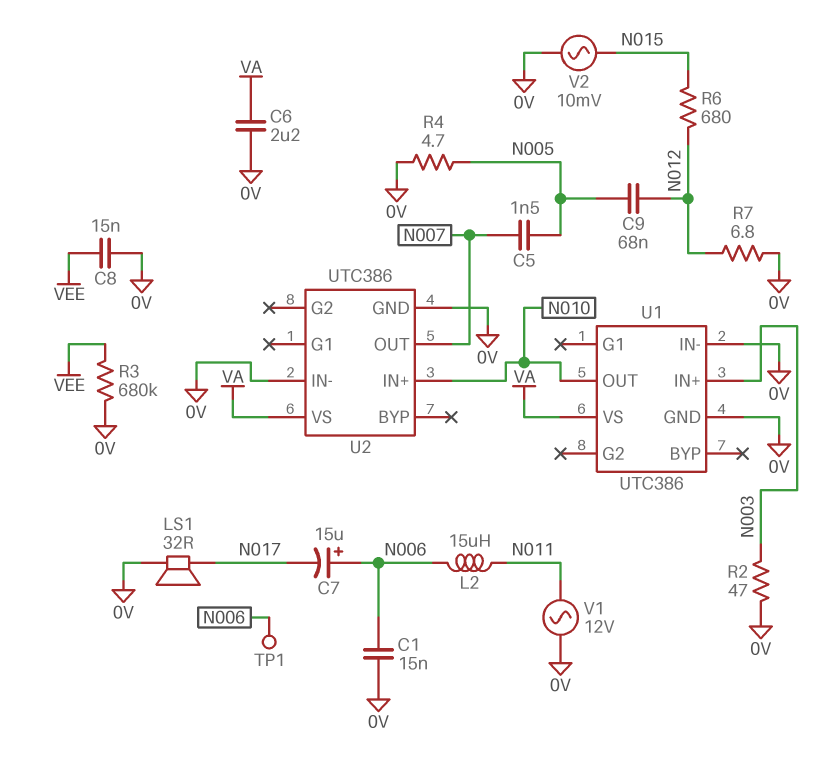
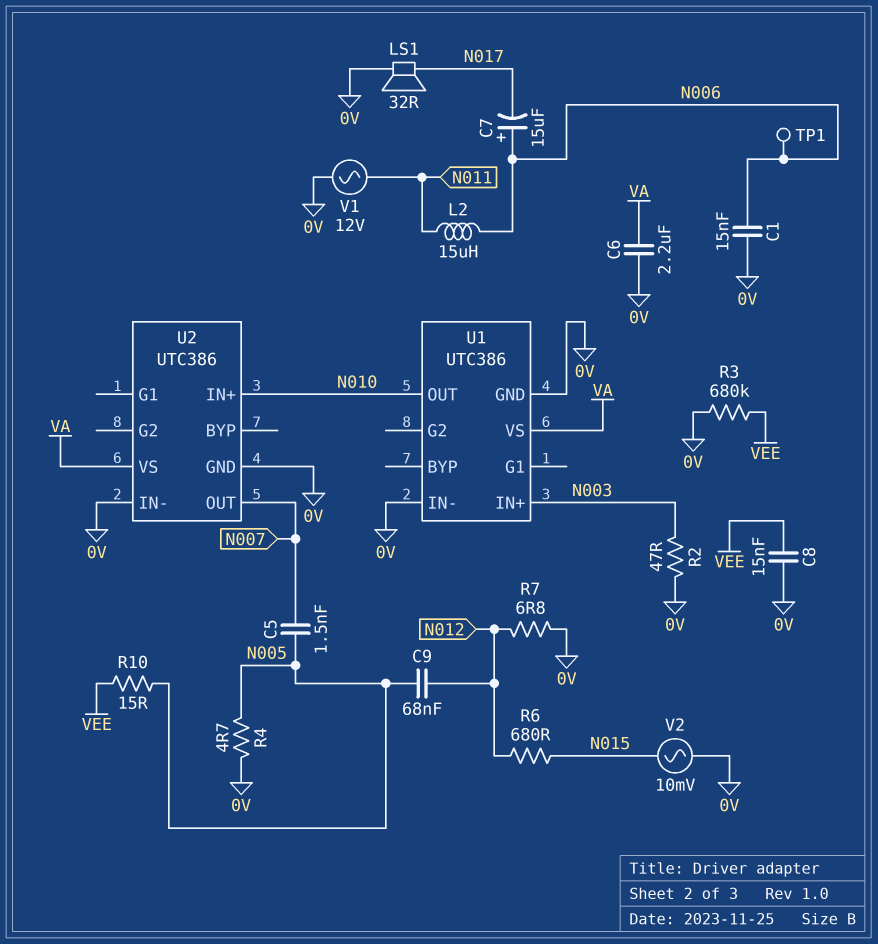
R10: none -> 15 (N005, VEE)

